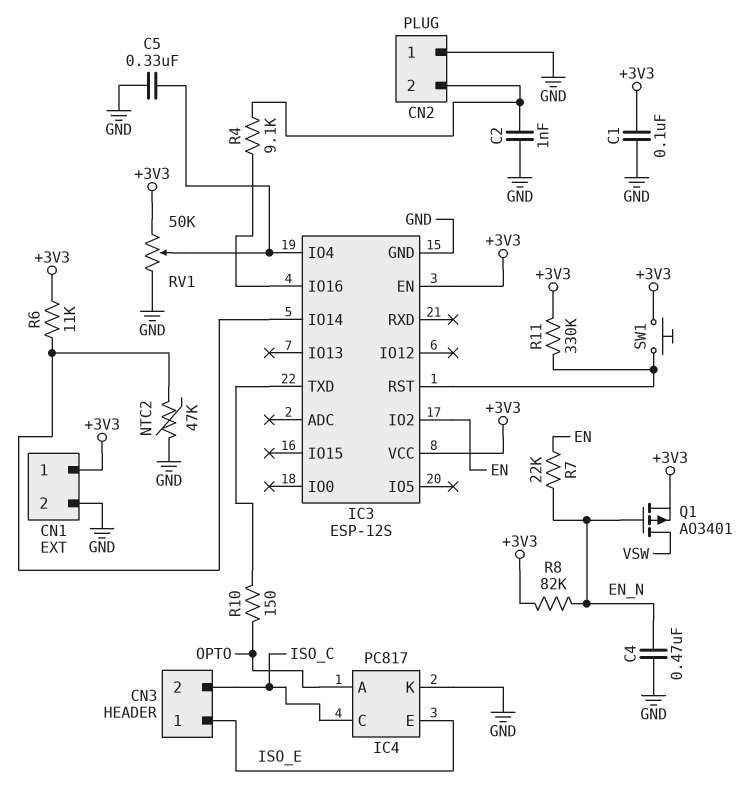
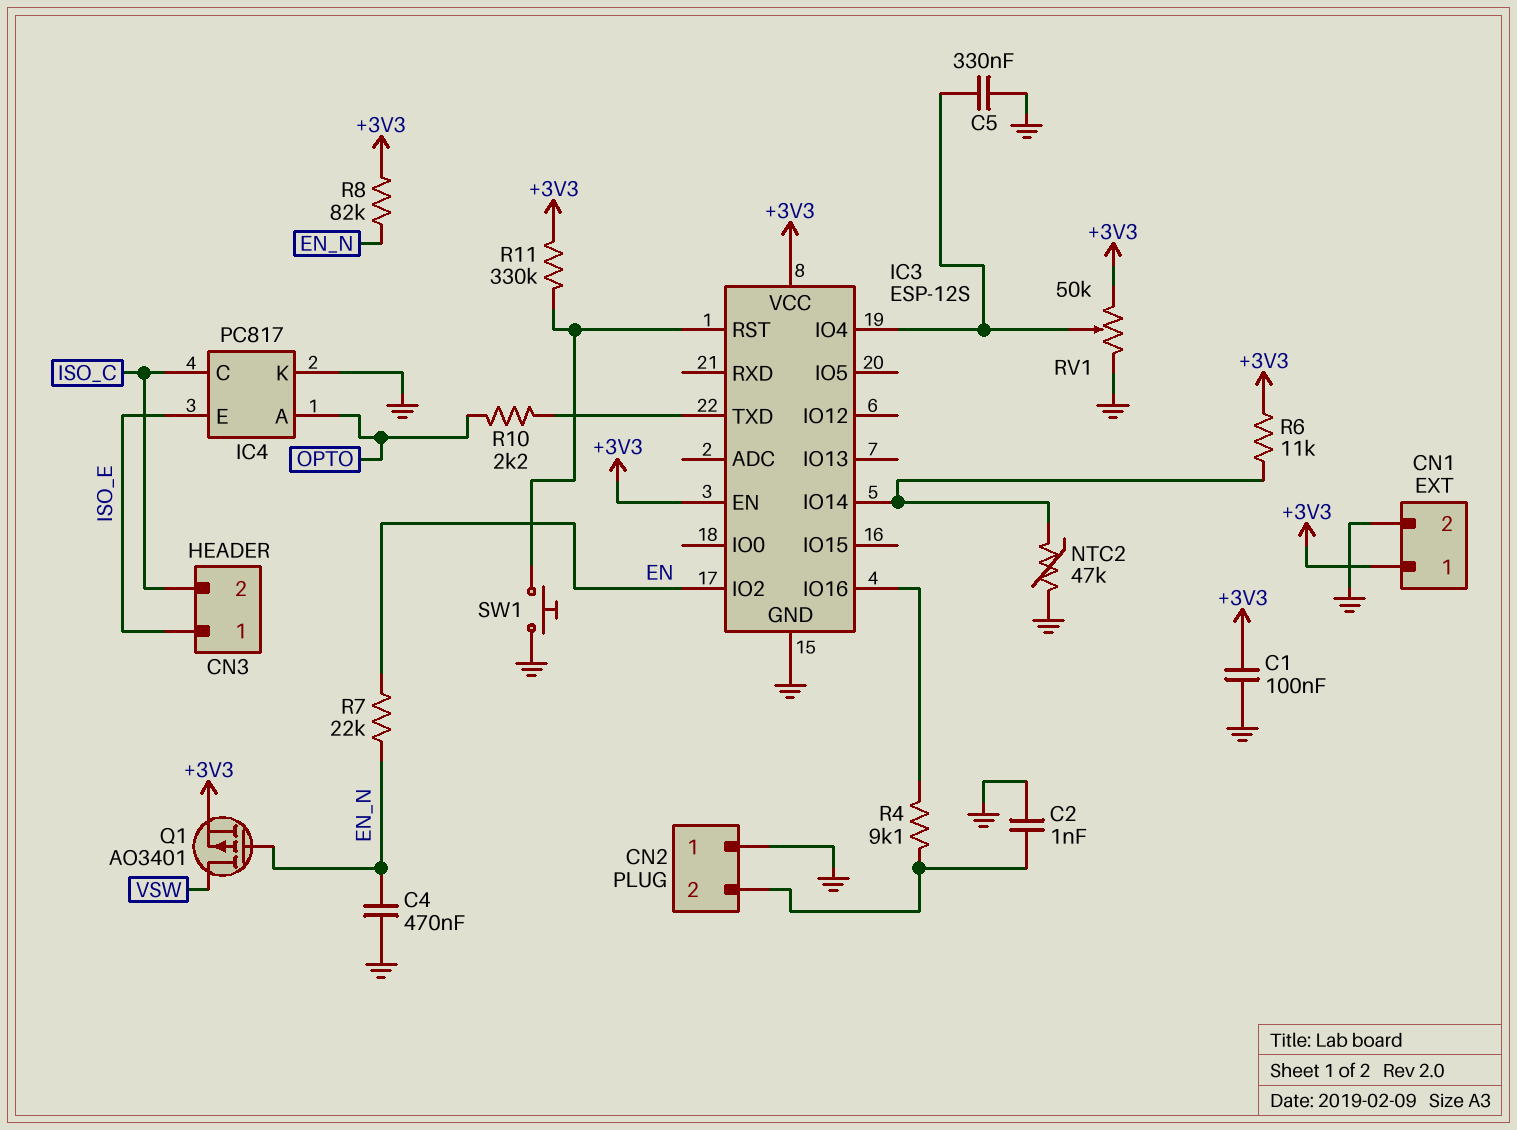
R10: 150 (IC3/TXD, OPTO) -> 2.2k (IC3/TXD, OPTO)
SW1: button (+3V3, IC3/RST) -> button (GND, IC3/RST)

